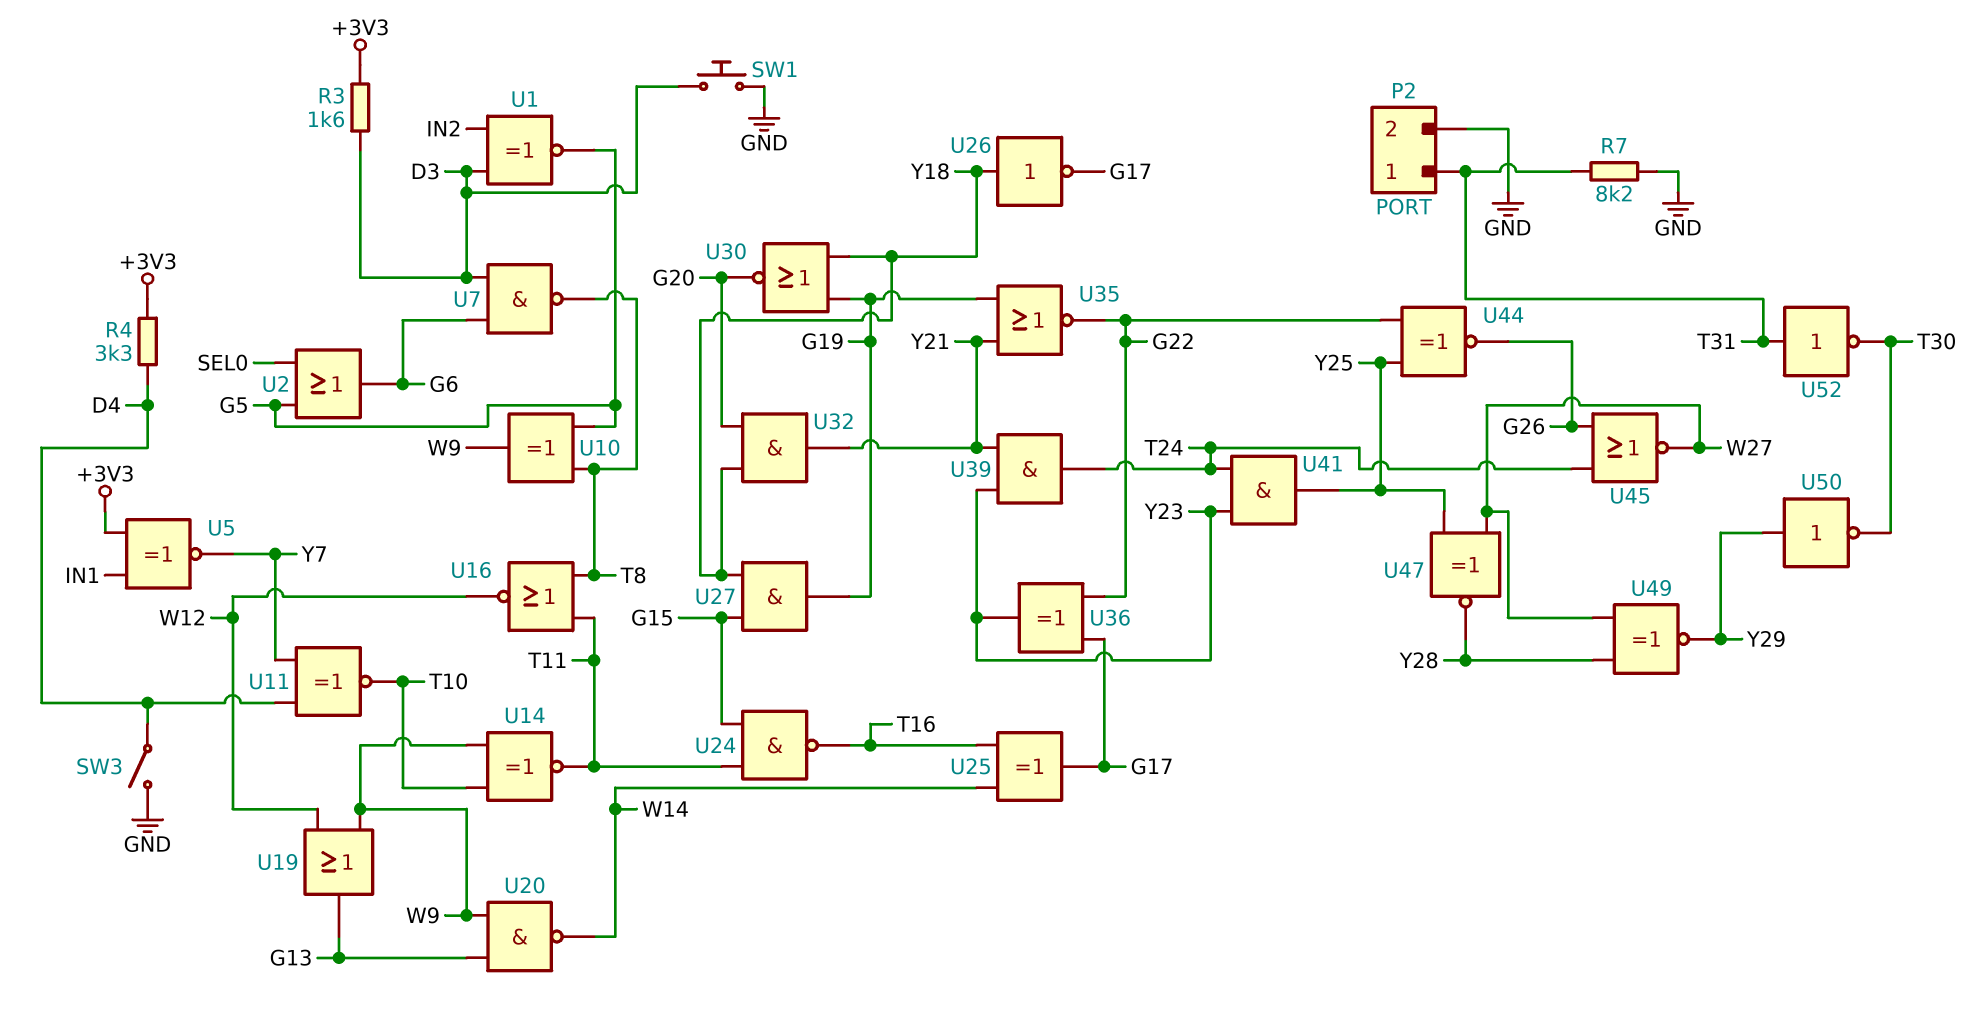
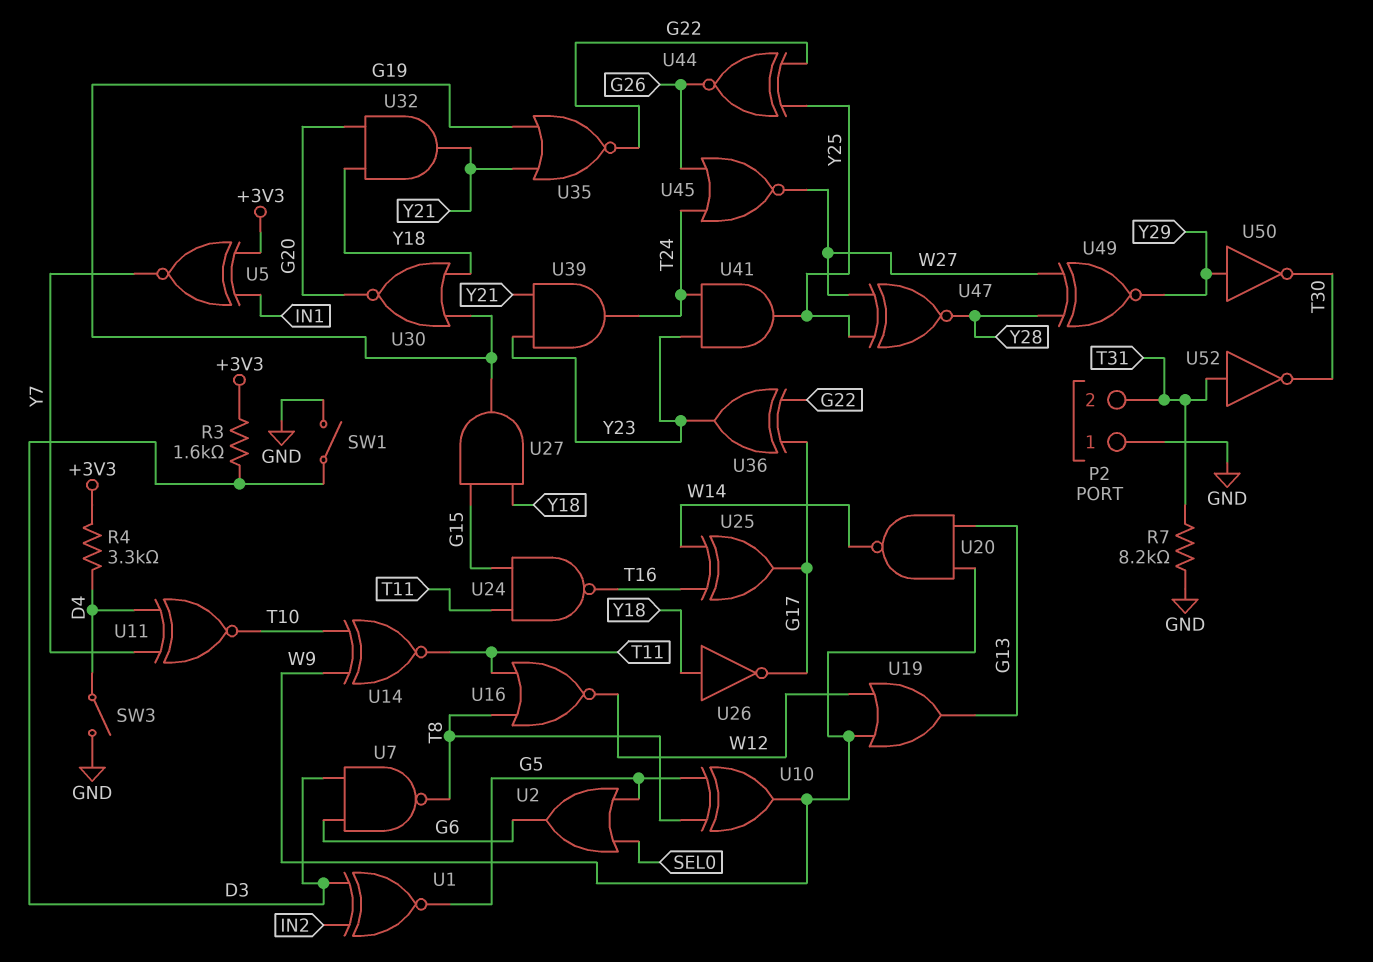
P2 pin 1: T31 -> GND
P2 pin 2: GND -> T31
SW1: button (D3, GND) -> switch (D3, GND)

